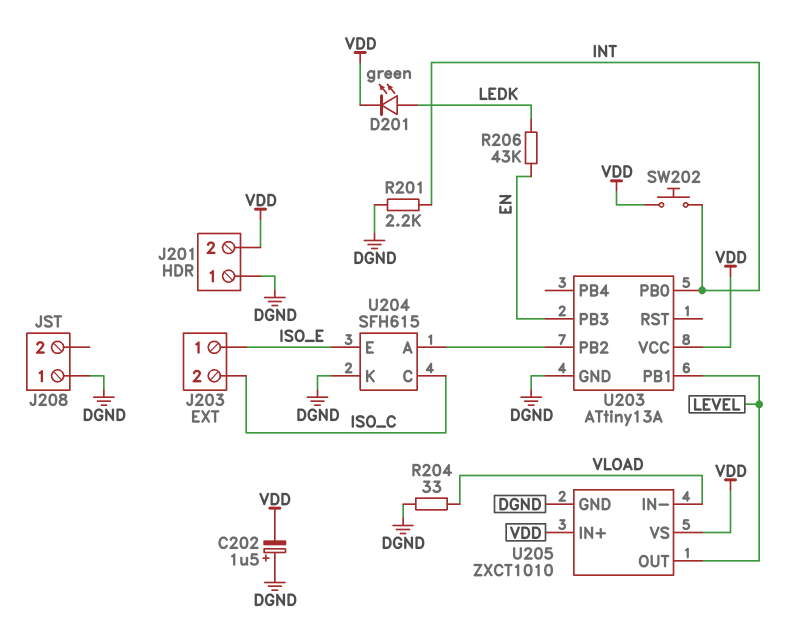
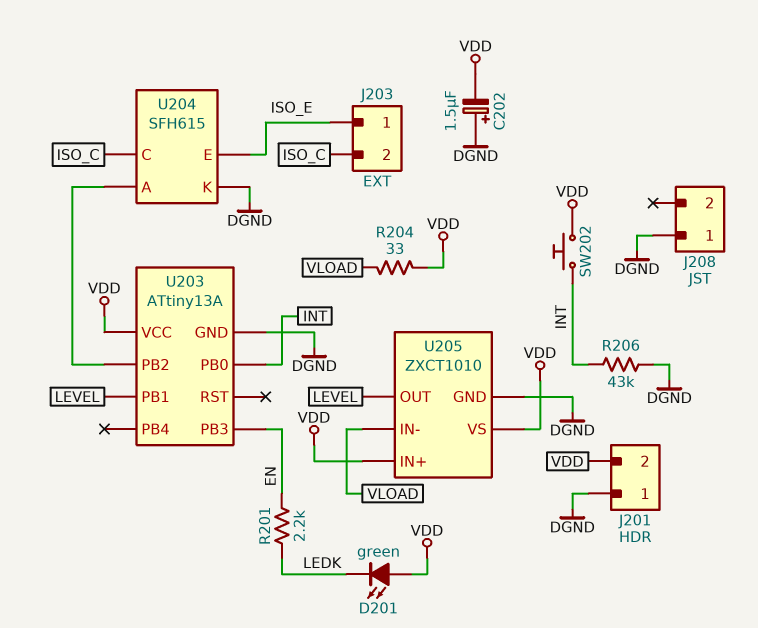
D201: LED green (A LEDK, K VDD) -> LED green (A VDD, K LEDK)
R201: 2.2k (DGND, INT) -> 2.2k (EN, LEDK)
R204: 33 (DGND, VLOAD) -> 33 (VDD, VLOAD)
R206: 43k (EN, LEDK) -> 43k (DGND, INT)

